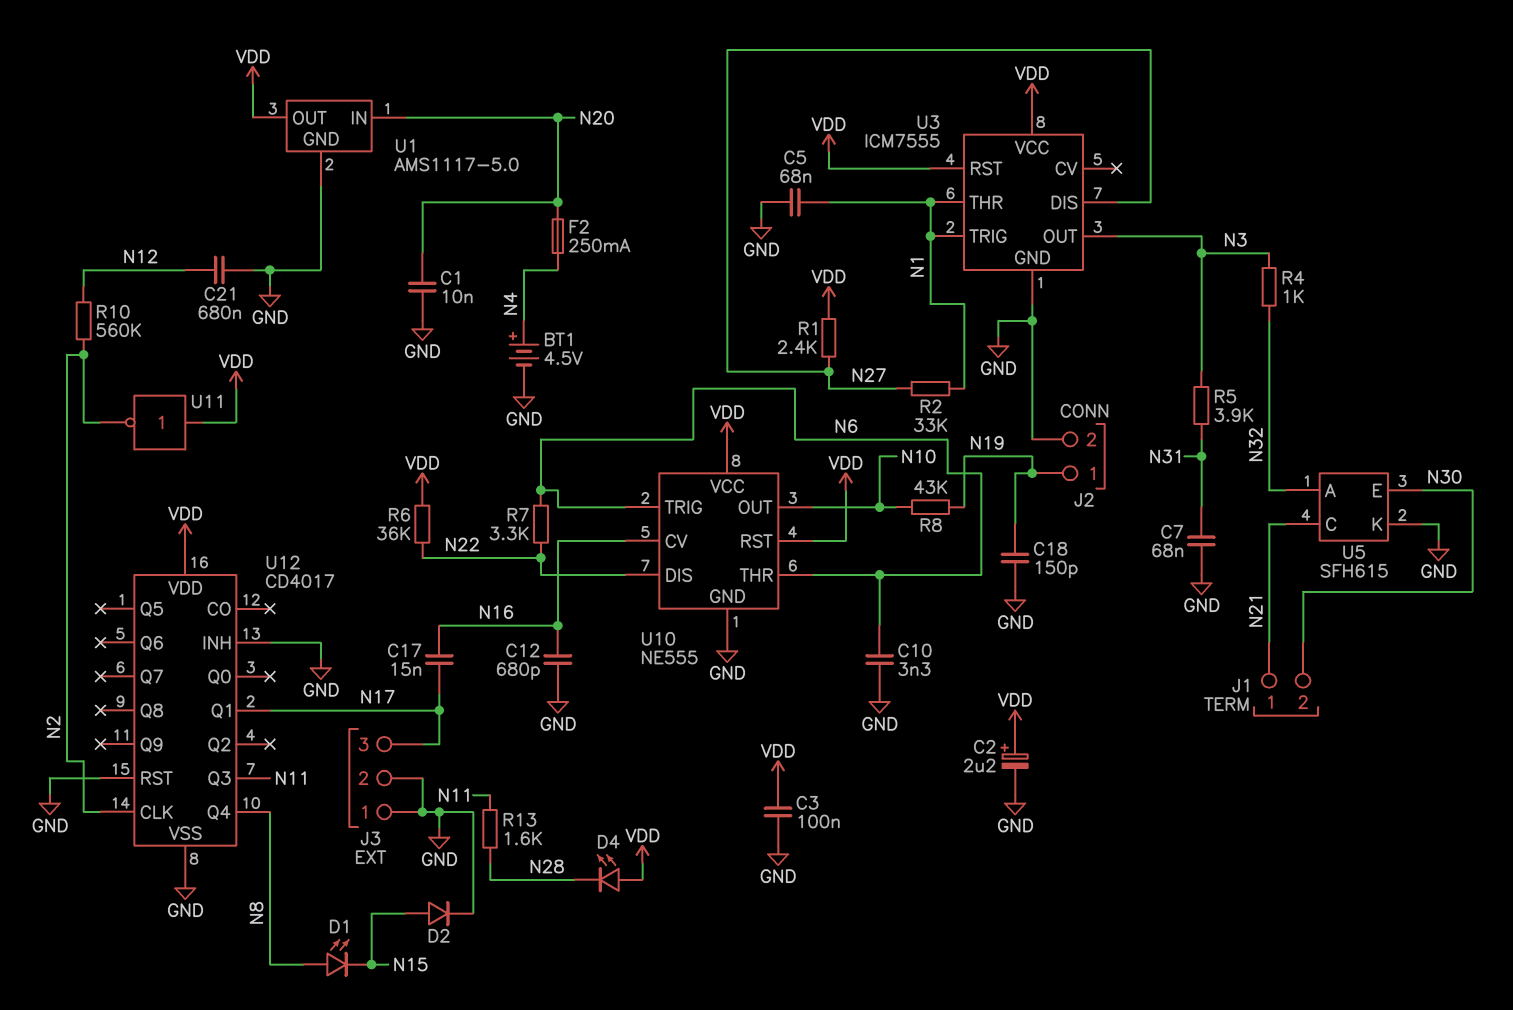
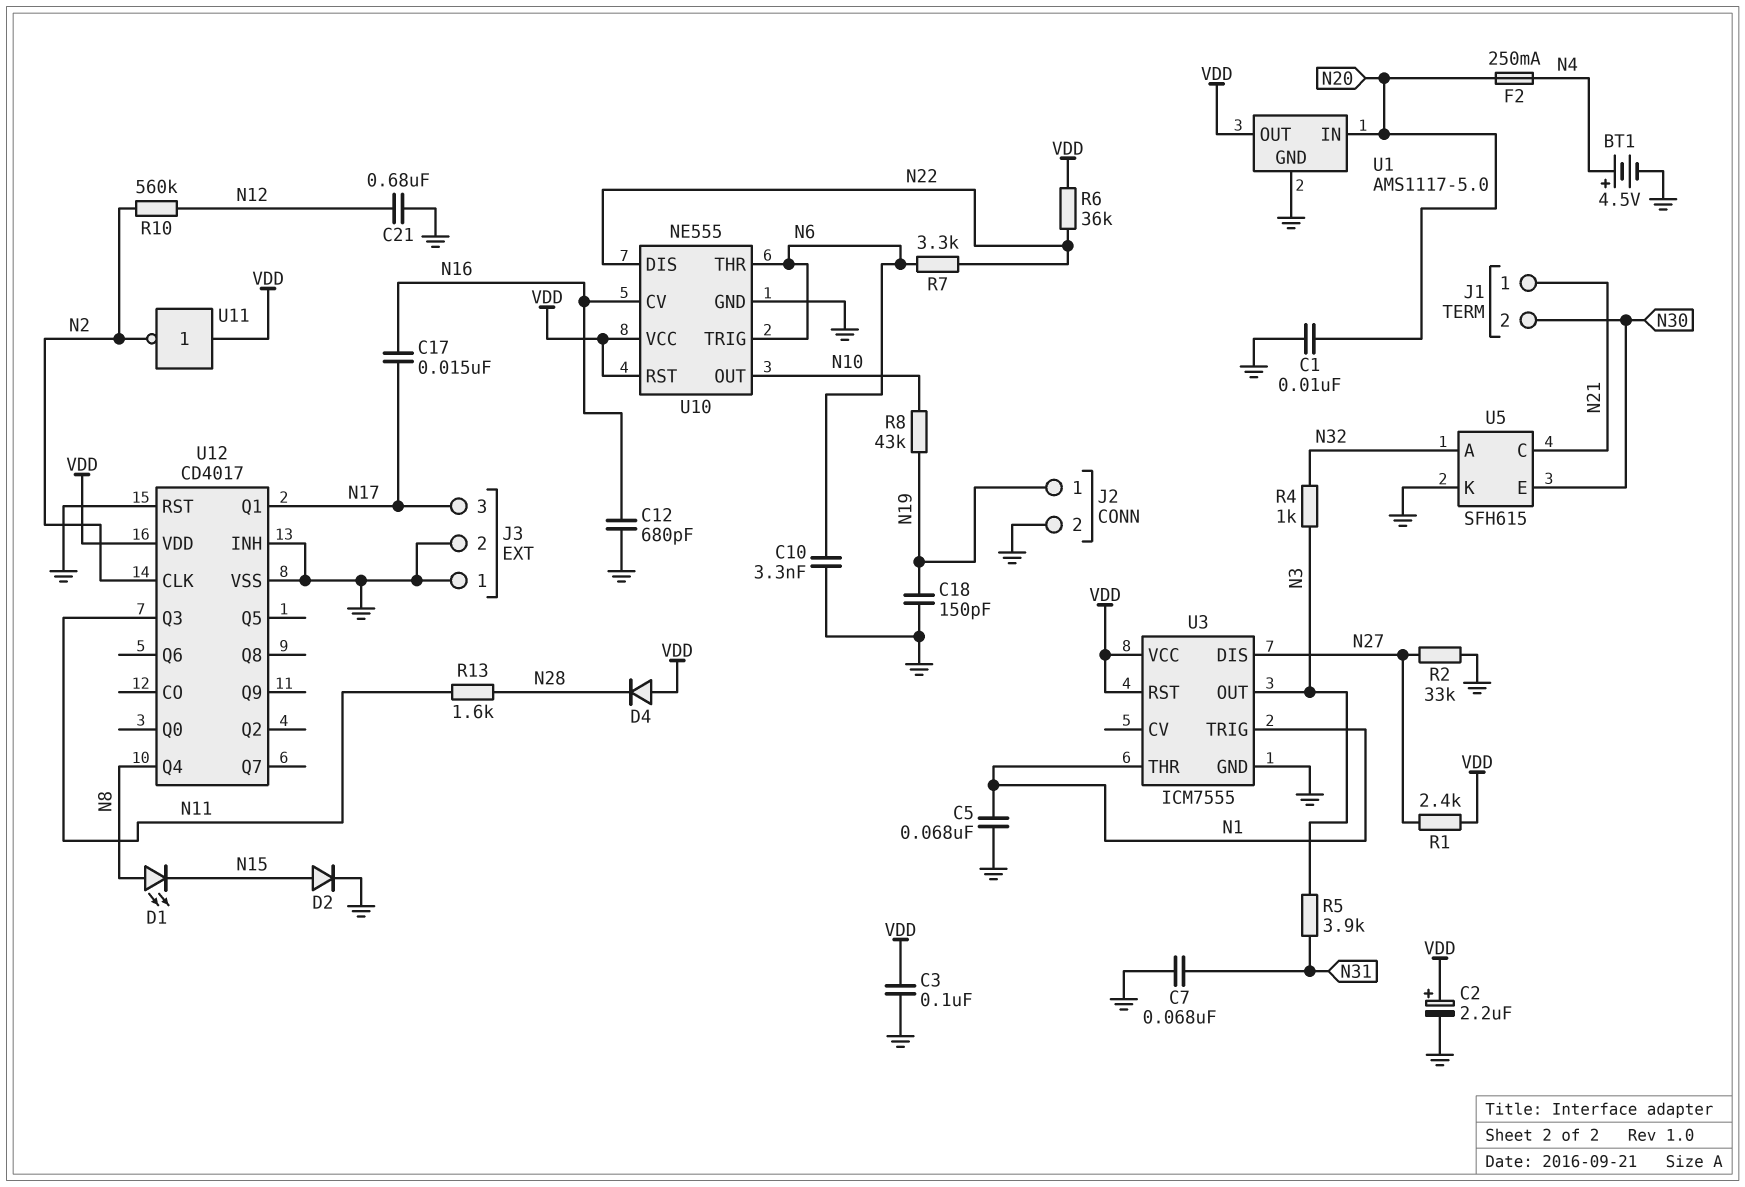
D4: LED (A VDD, K N28) -> diode (A VDD, K N28)
R2: 33k (N1, N27) -> 33k (GND, N27)

